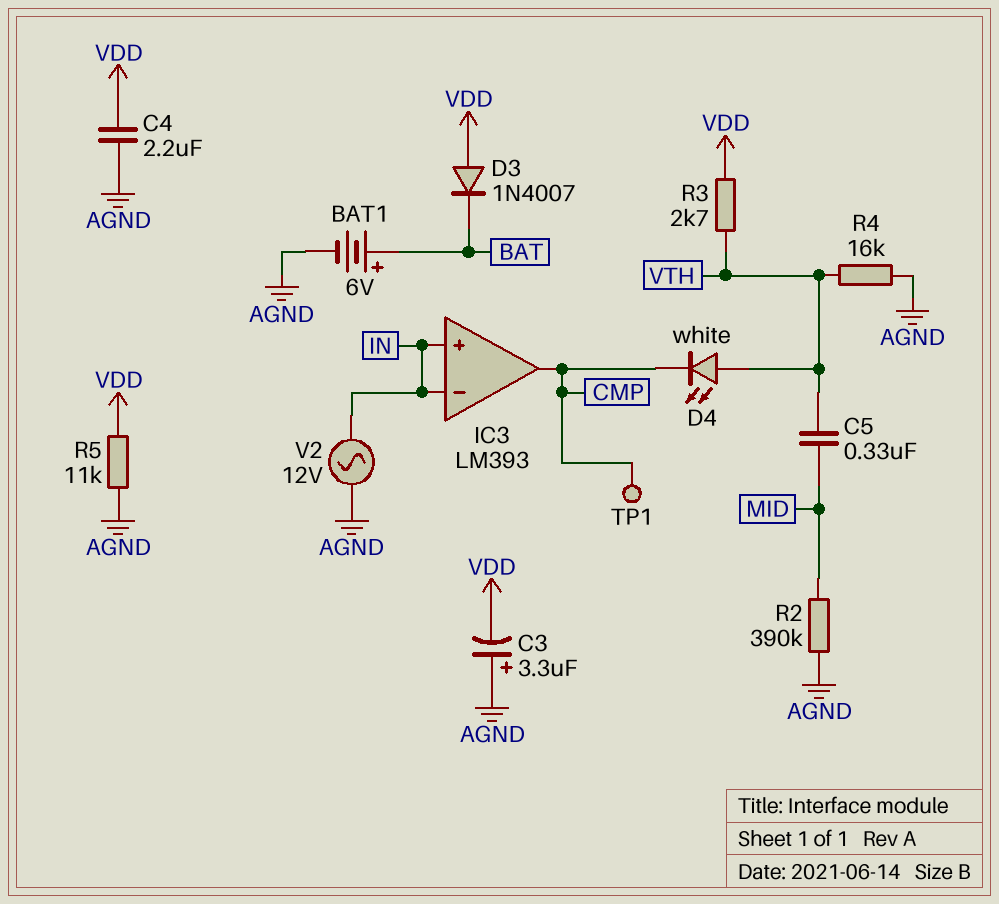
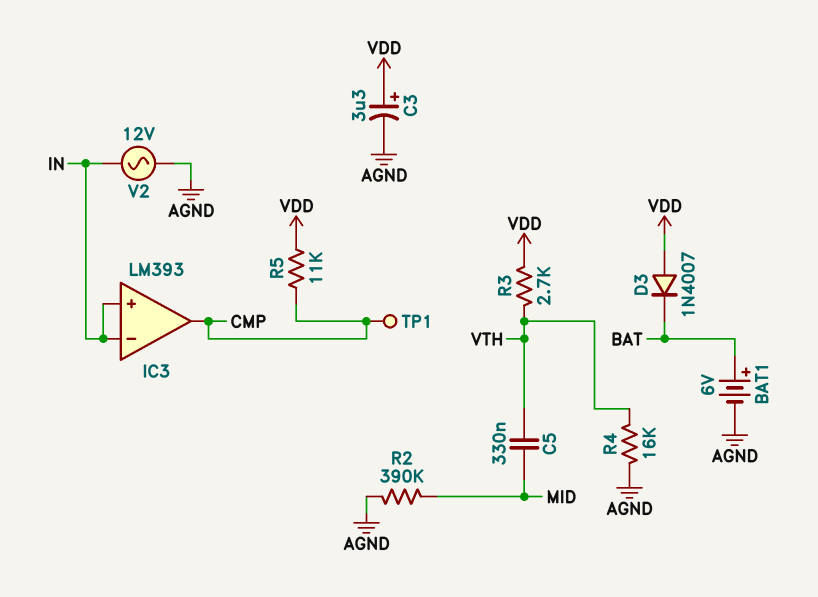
C3: 3.3uF (plus AGND, minus VDD) -> 3.3uF (plus VDD, minus AGND)
C4: 2.2uF (AGND, VDD) -> none
D4: LED white (A VTH, K CMP) -> none
R5: 11k (AGND, VDD) -> 11k (CMP, VDD)

